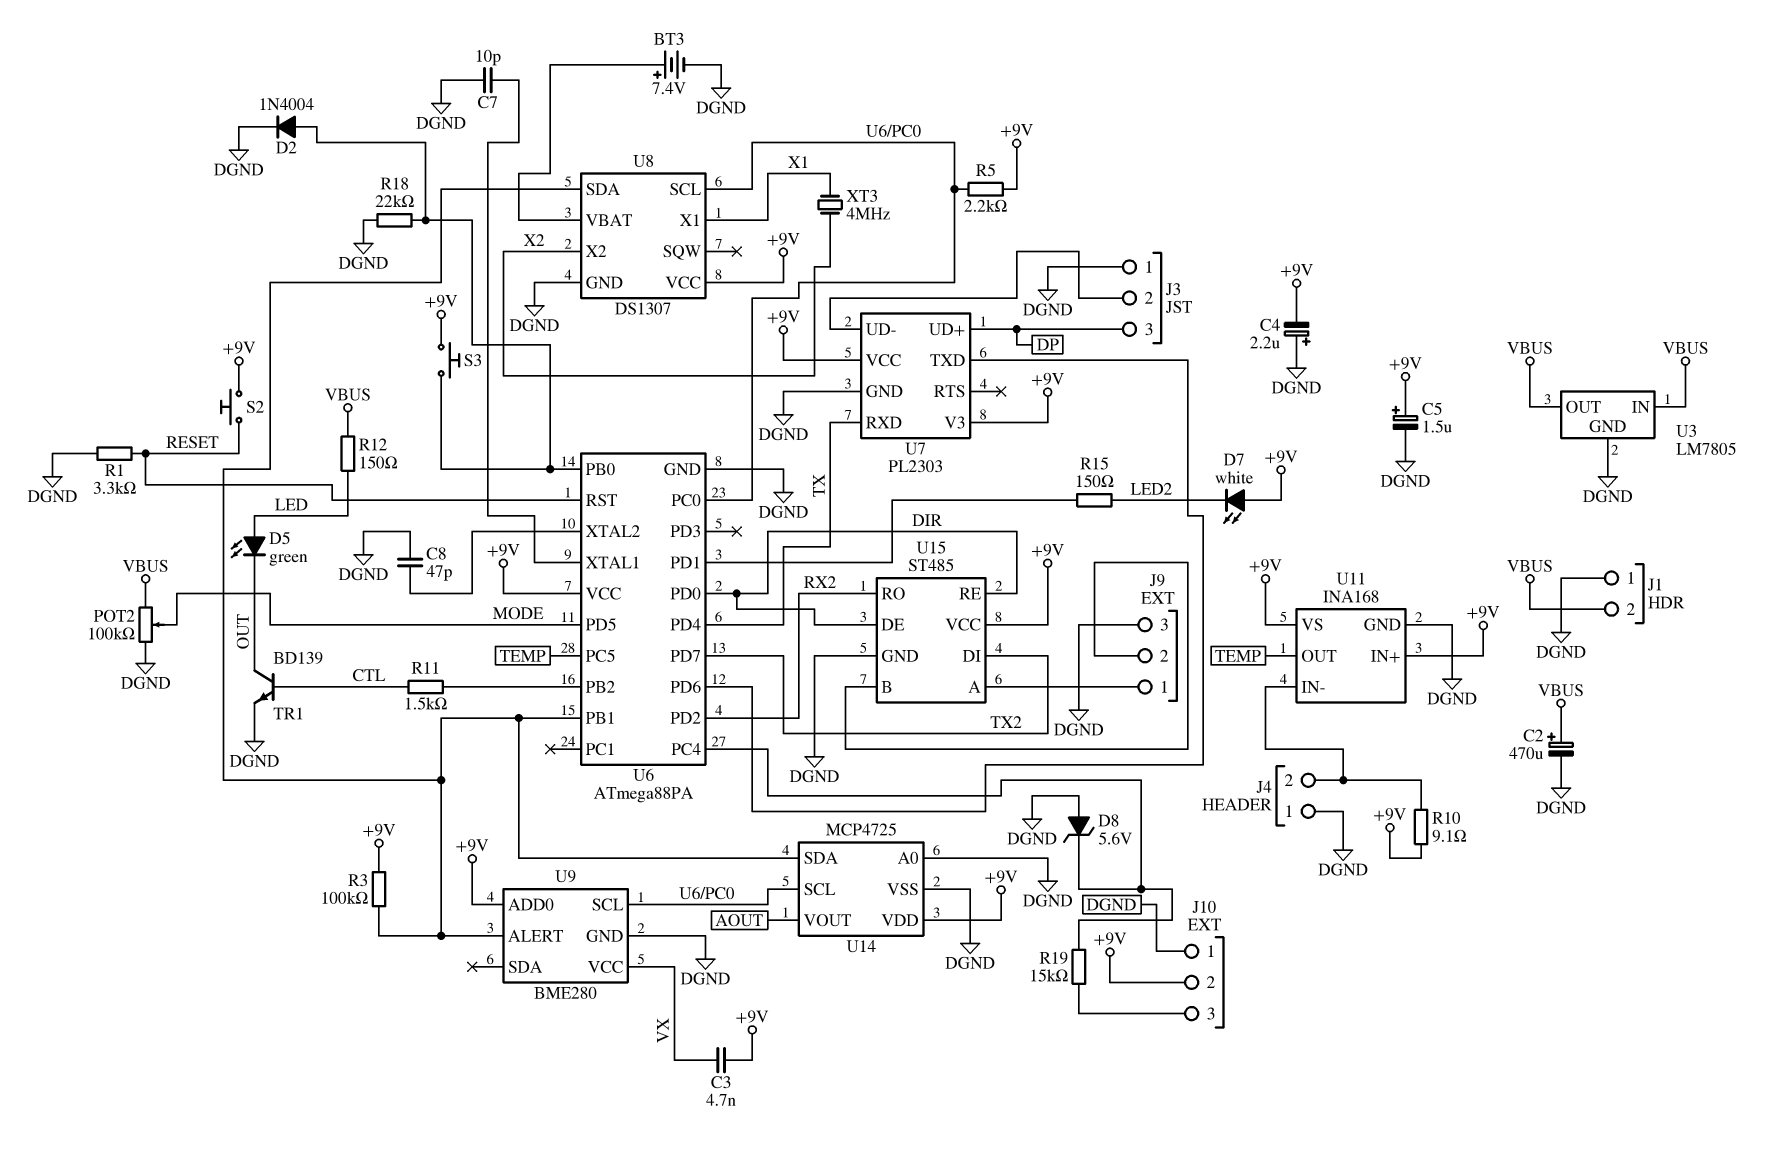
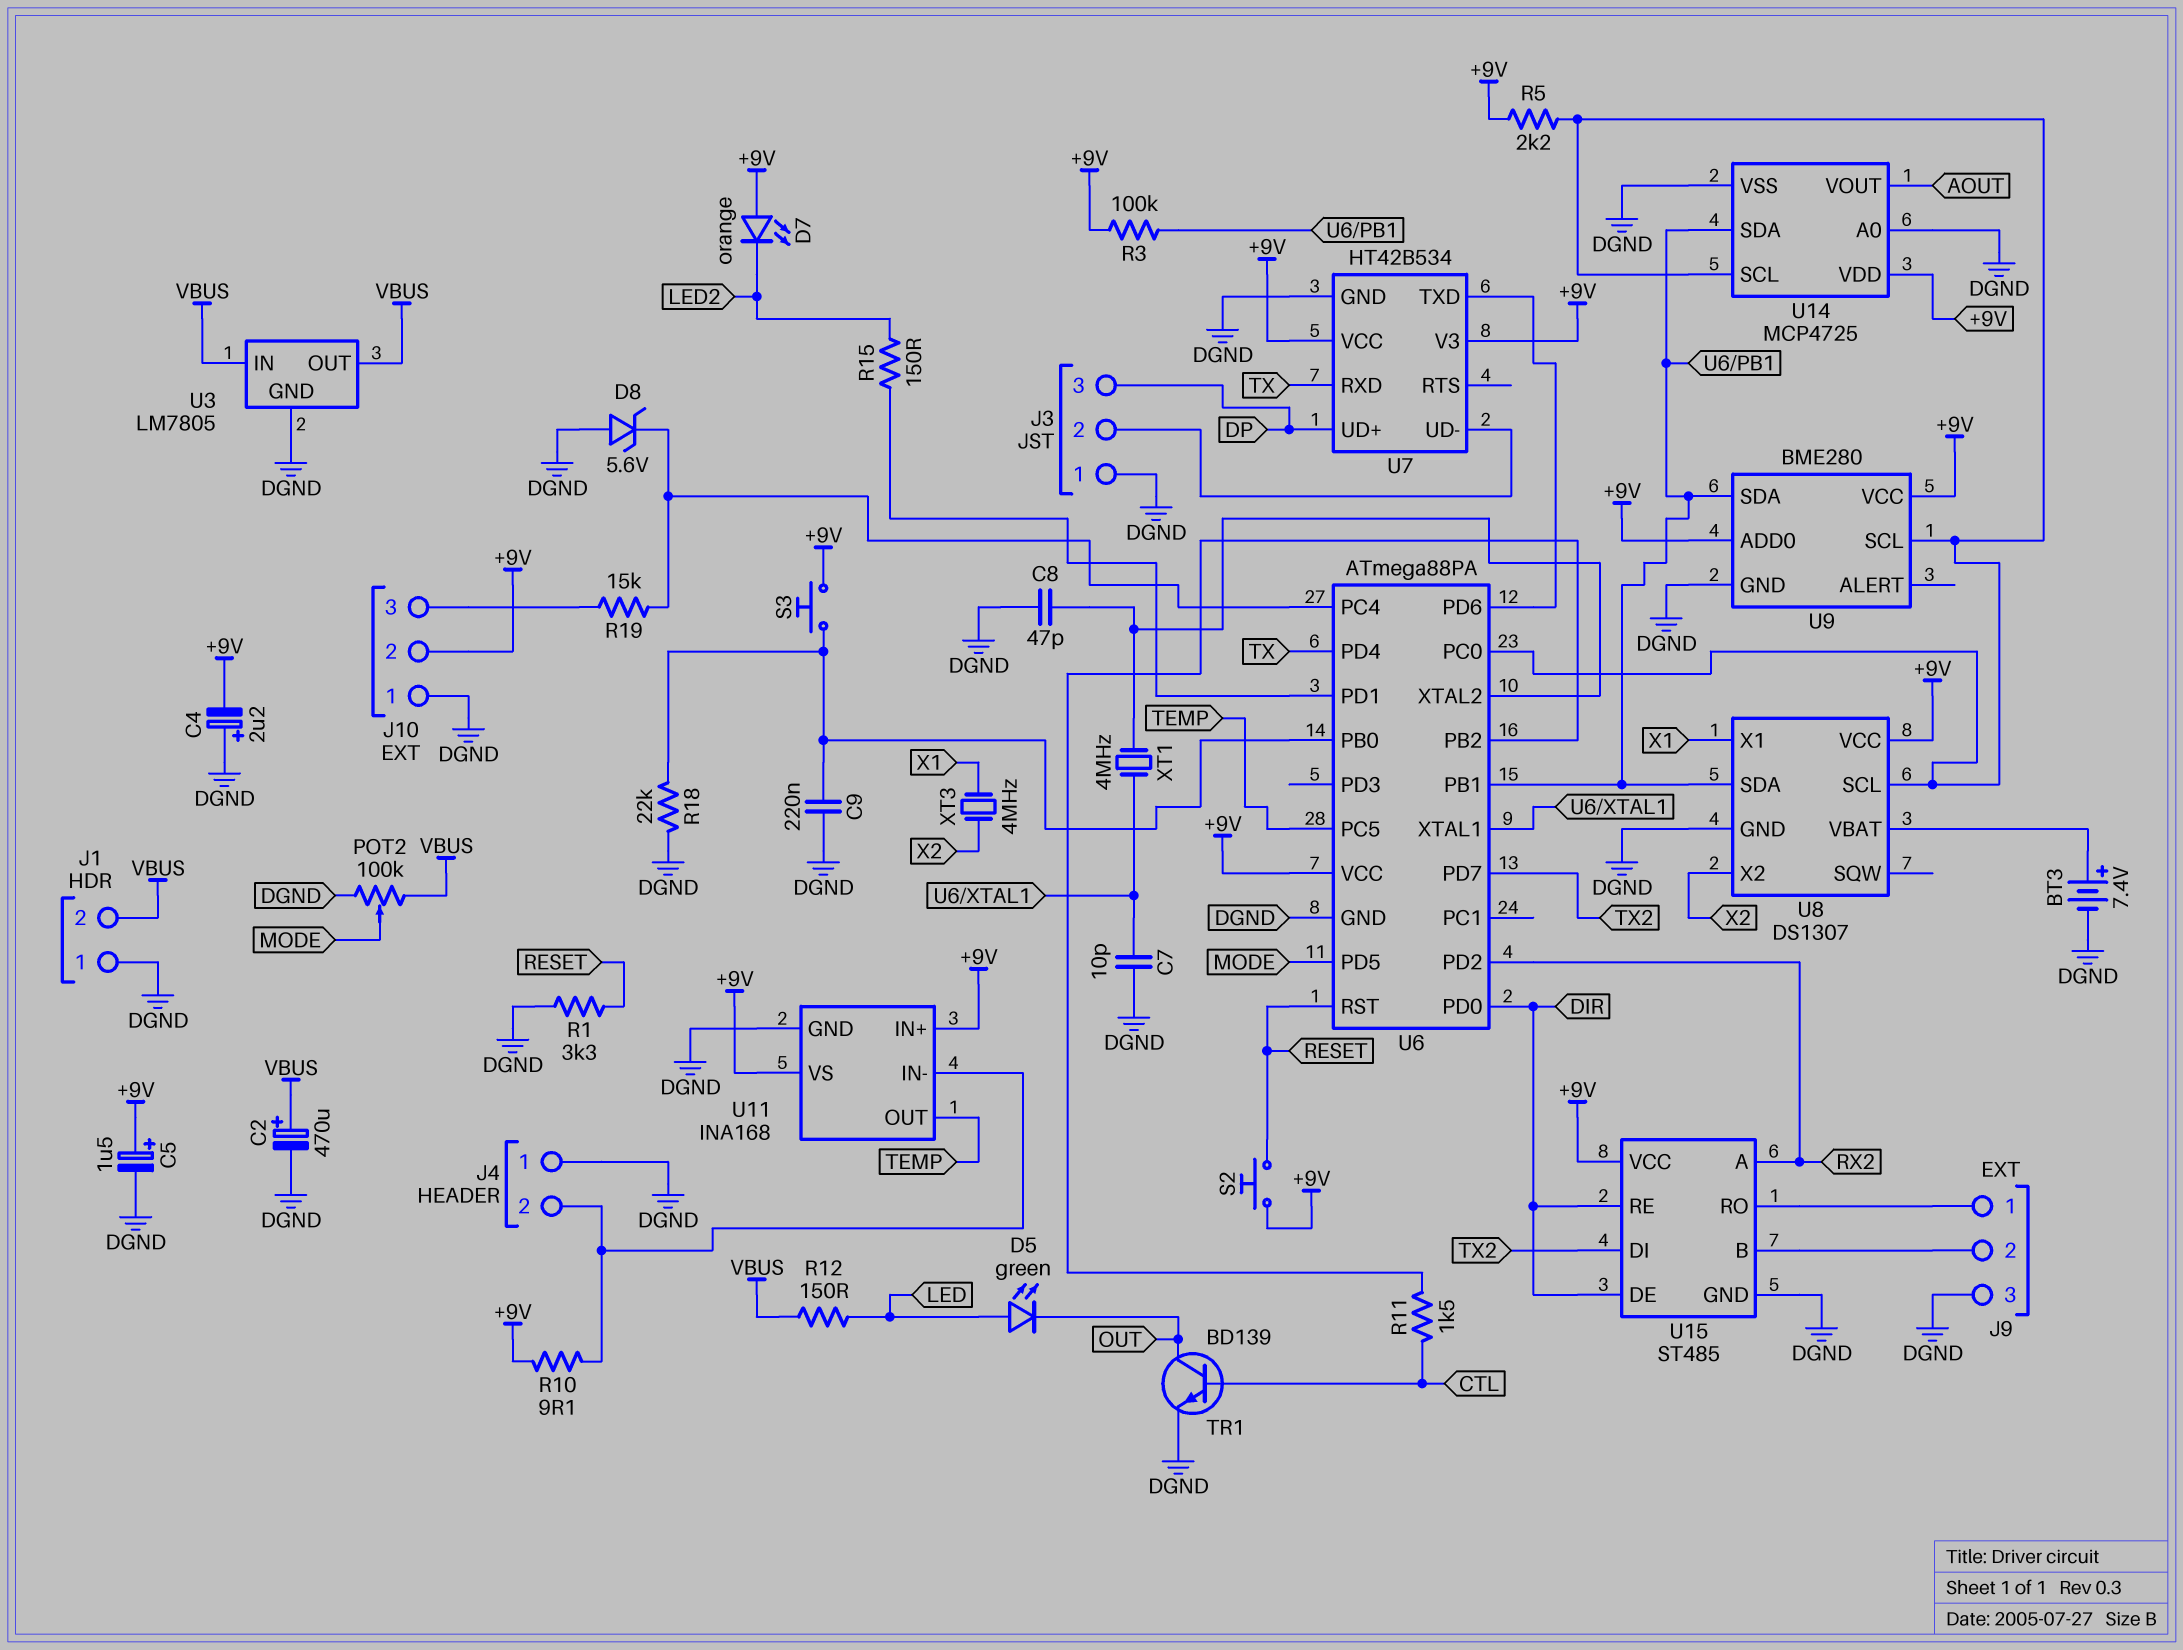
C3: 4.7nF (+9V, VX) -> none
C9: none -> 220nF (DGND, U6/PB0)
D2: diode 1N4004 (A U6/PB0, K DGND) -> none
D7: LED white (A +9V, K LED2) -> LED orange (A +9V, K LED2)
U7: PL2303 -> HT42B534
U9 pin ALERT: U6/PB1 -> none
U9 pin SDA: none -> U6/PB1
U9 pin VCC: VX -> +9V
U15 pin A: J9/1 -> RX2
U15 pin RO: RX2 -> J9/1
XT1: none -> 4MHz (U6/XTAL1, U6/XTAL2)

